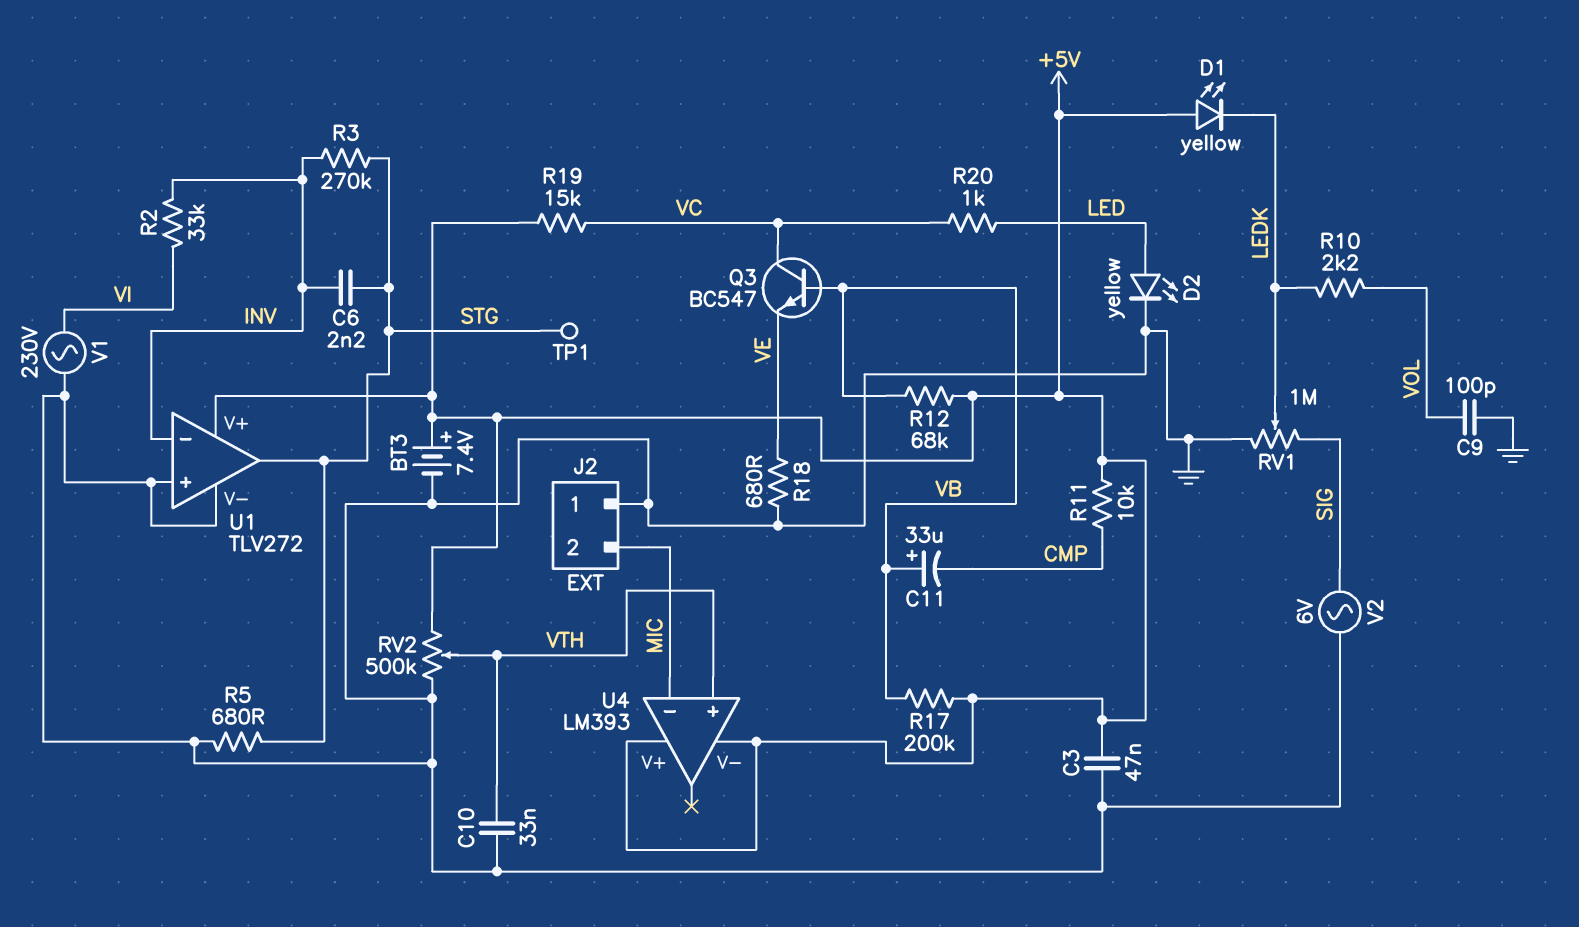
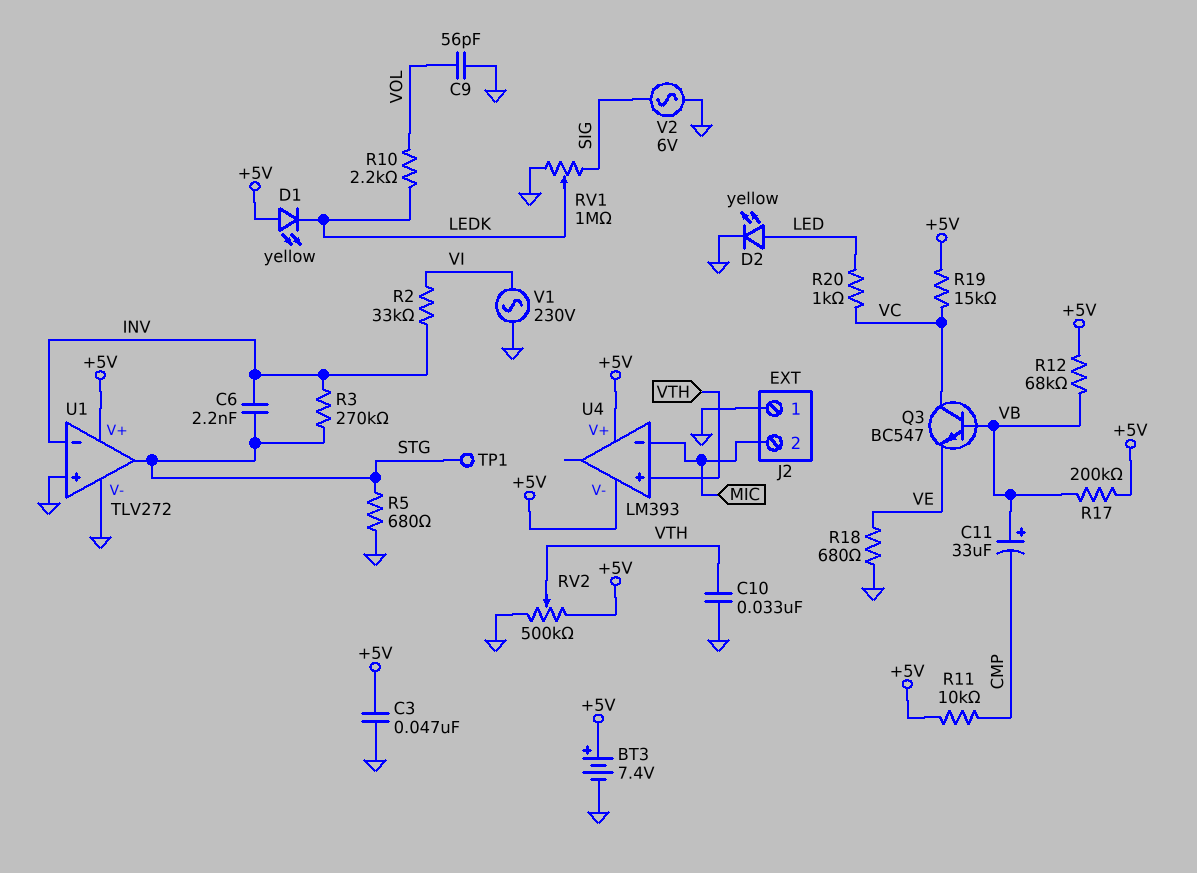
C9: 100pF (GND, VOL) -> 56pF (GND, VOL)

